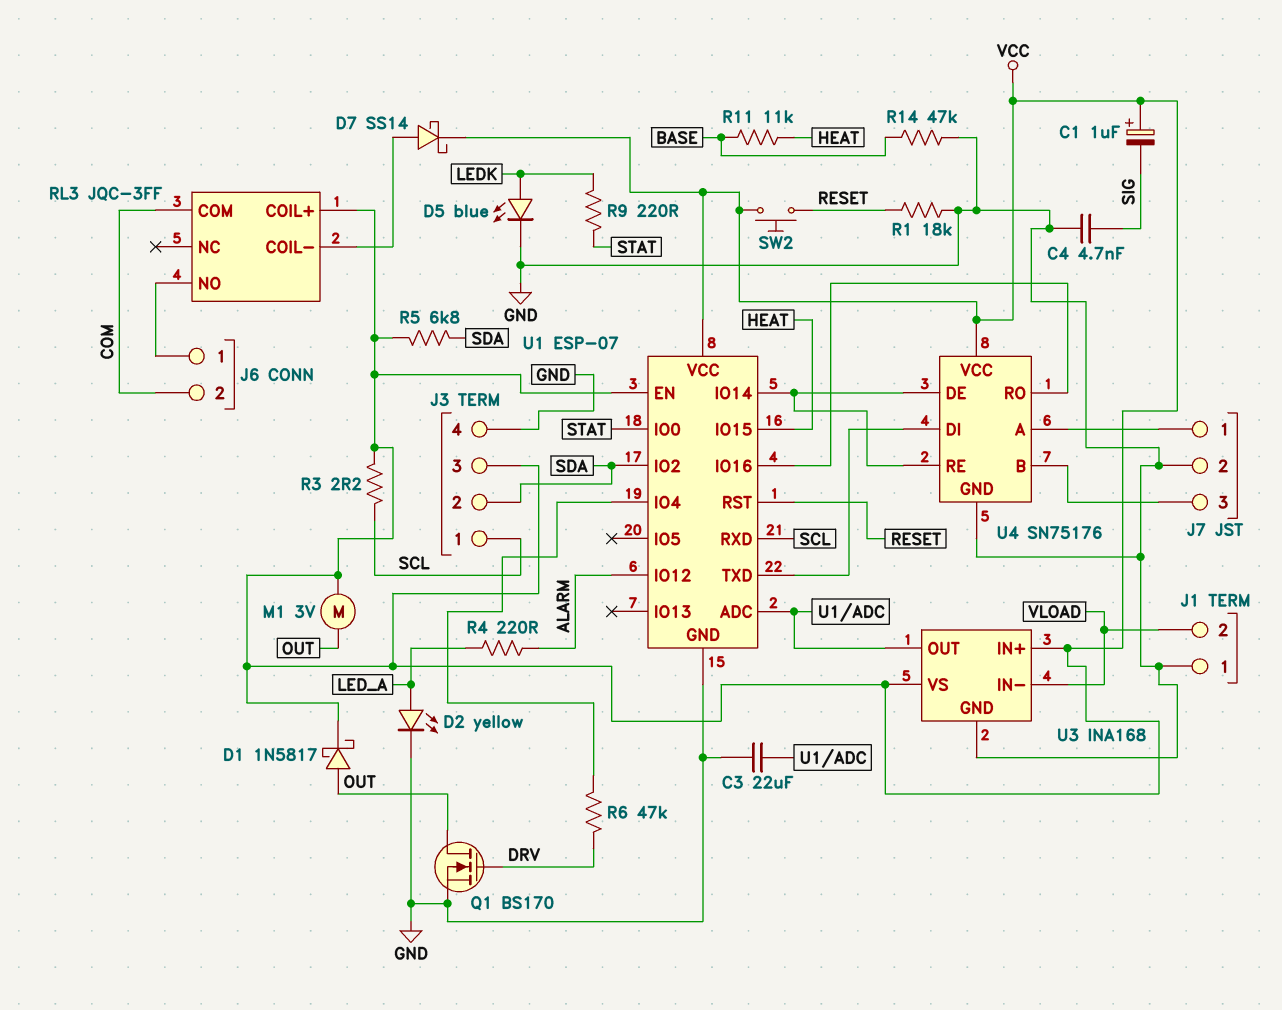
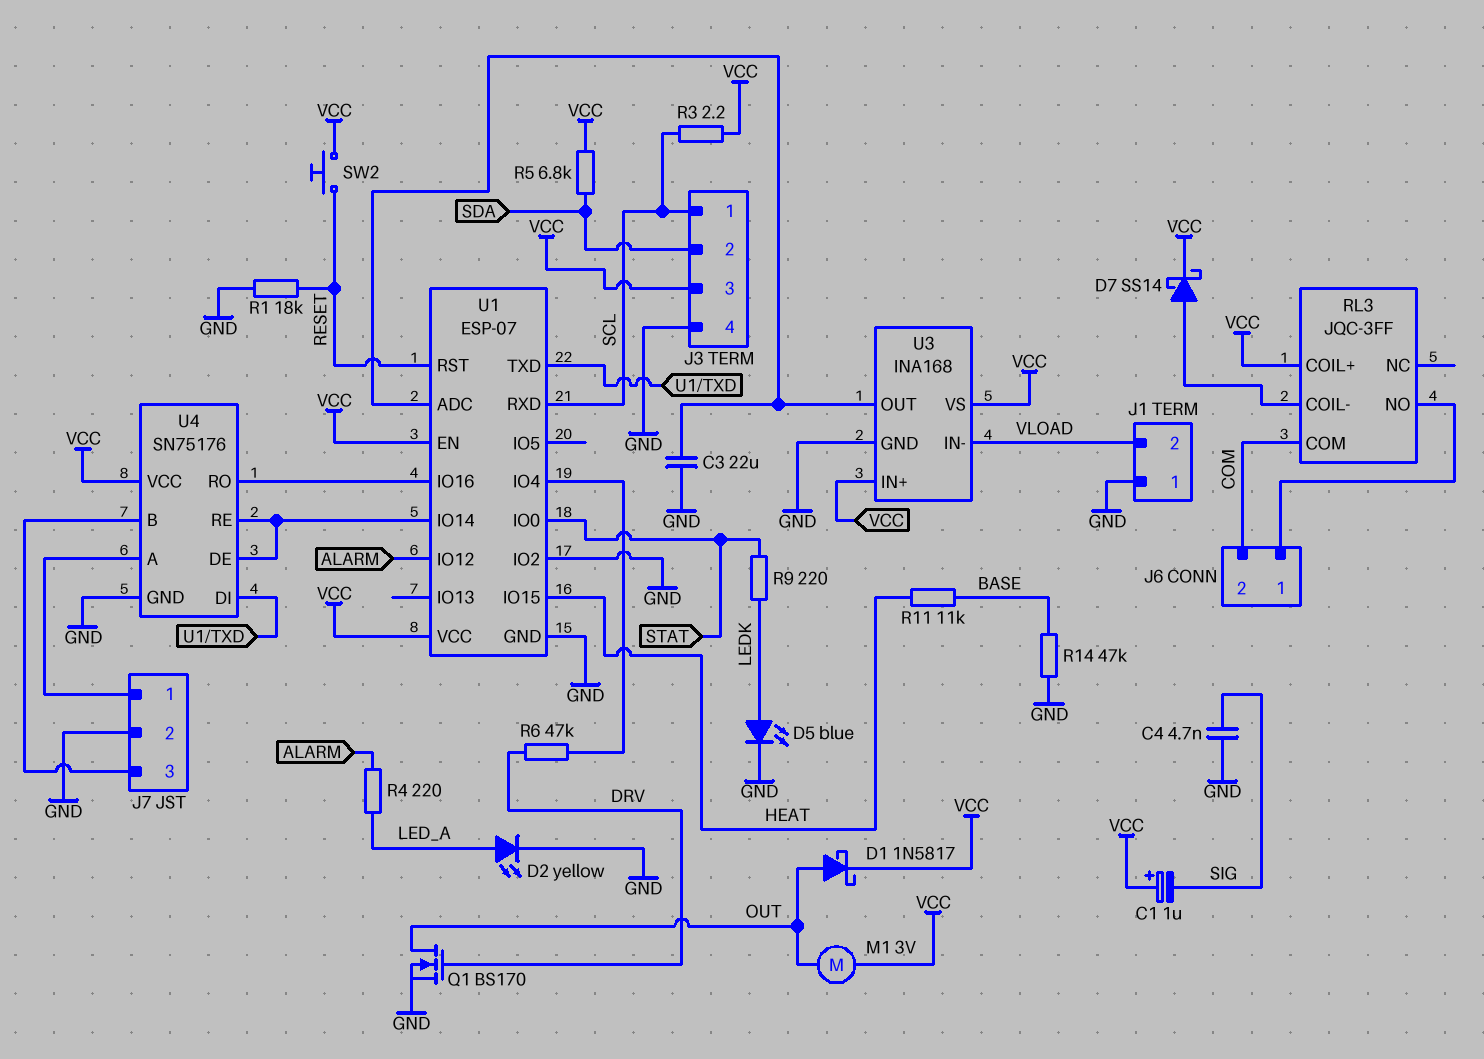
U1 pin IO2: SDA -> GND

